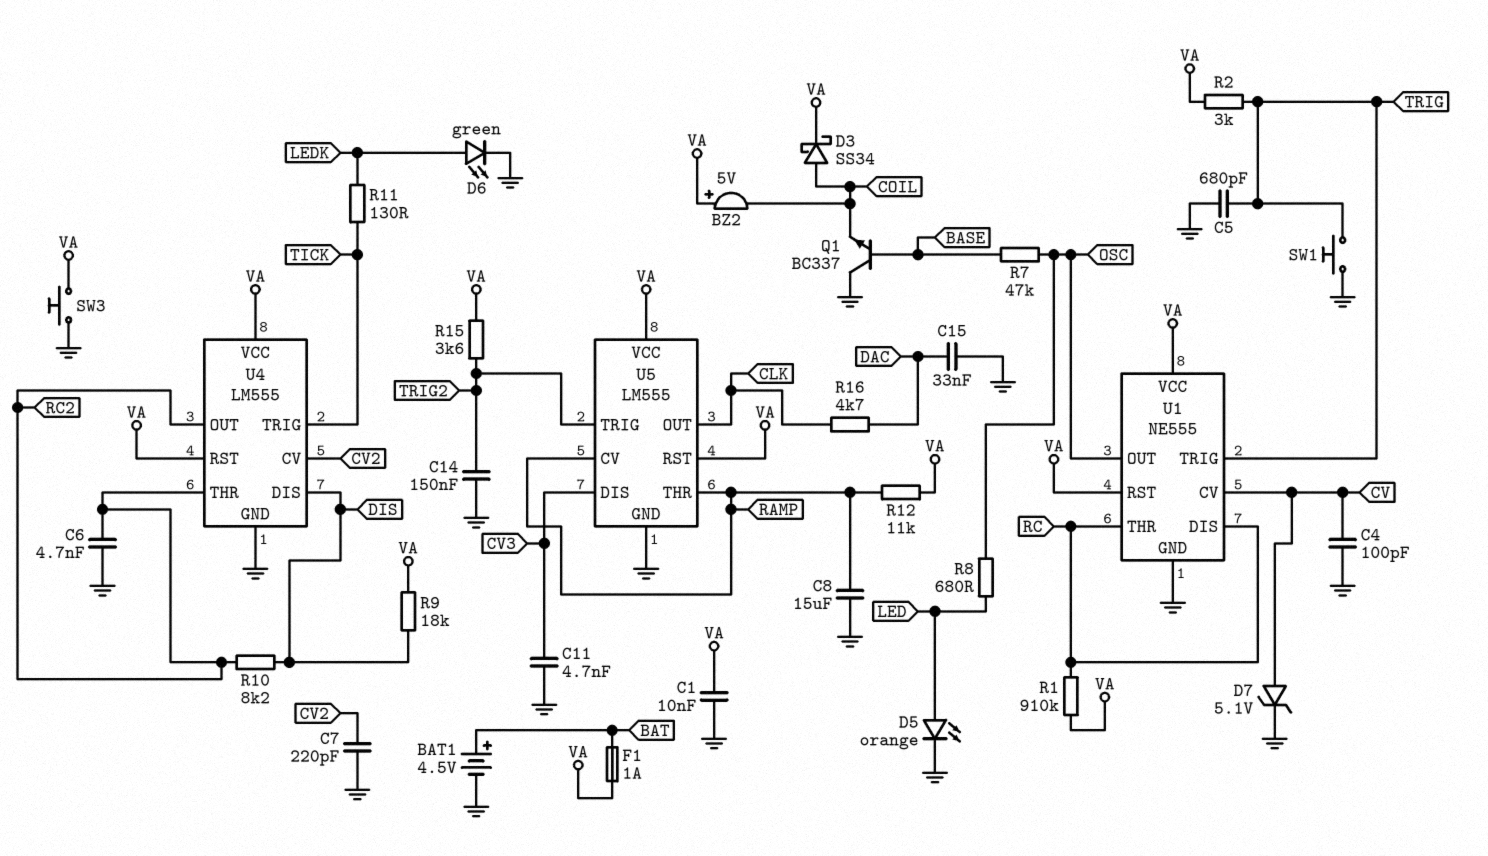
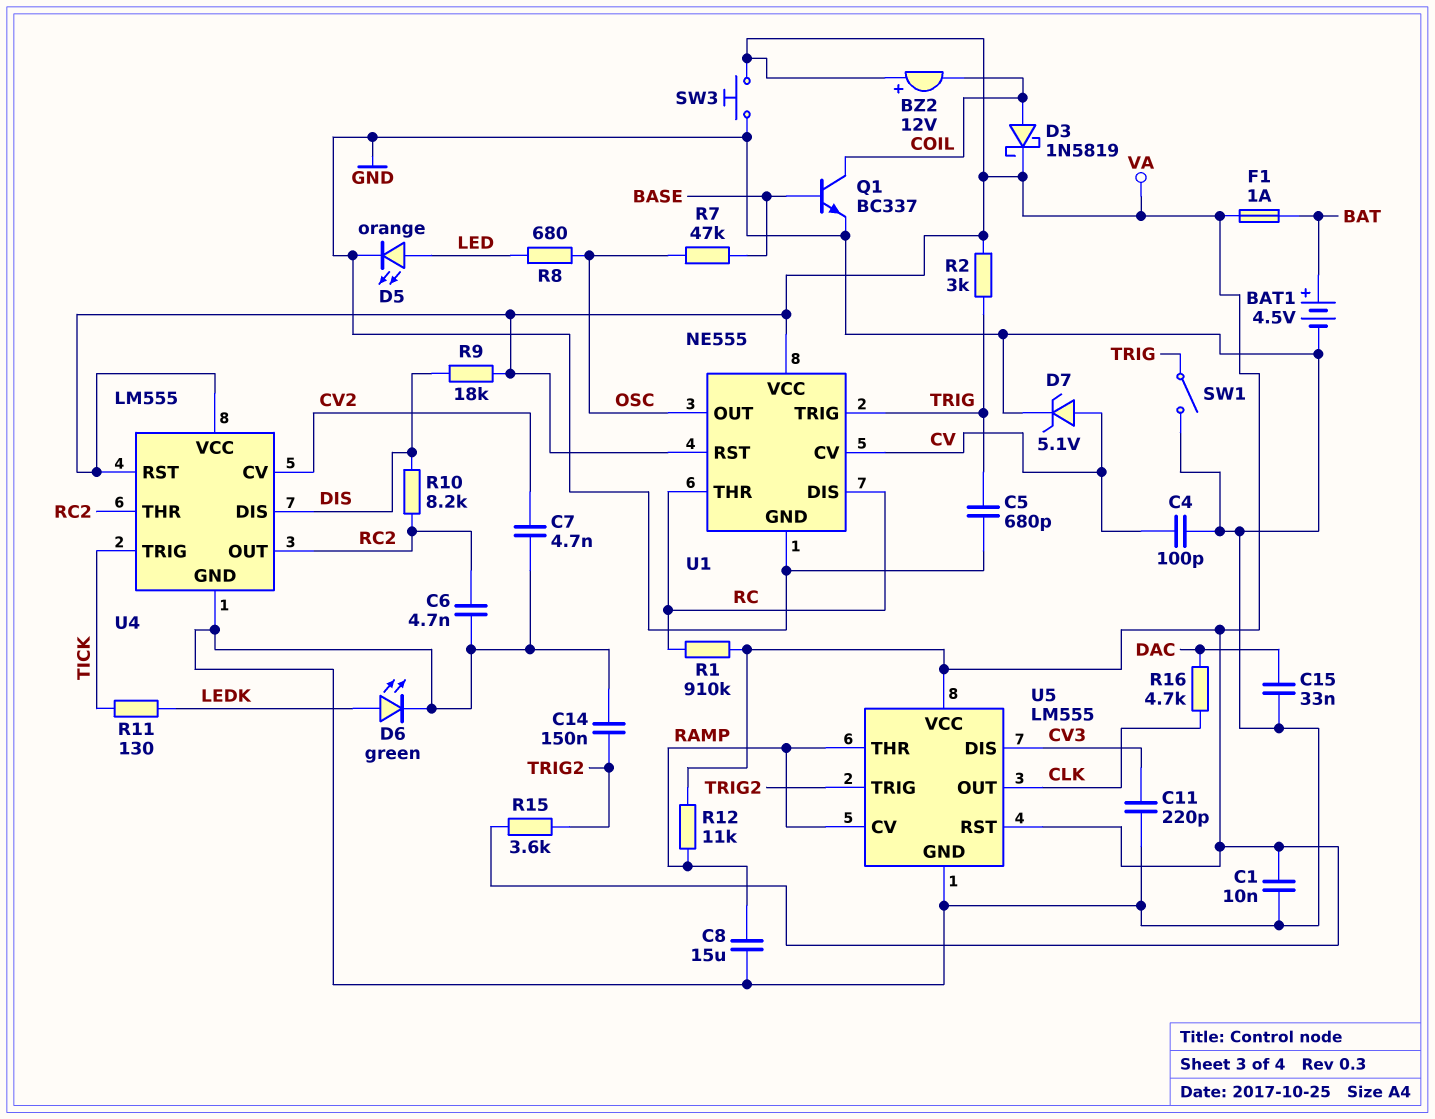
BZ2: buzzer 5V (plus VA, minus COIL) -> buzzer 12V (plus VA, minus COIL)
C7: 220pF (CV2, GND) -> 4.7nF (CV2, GND)
C11: 4.7nF (CV3, GND) -> 220pF (CV3, GND)
D3: schottky SS34 (A COIL, K VA) -> schottky 1N5819 (A COIL, K VA)
Q1: NPN BC337 (B BASE, C GND, E COIL) -> NPN BC337 (B BASE, C COIL, E GND)
SW1: button (GND, TRIG) -> switch (GND, TRIG)

